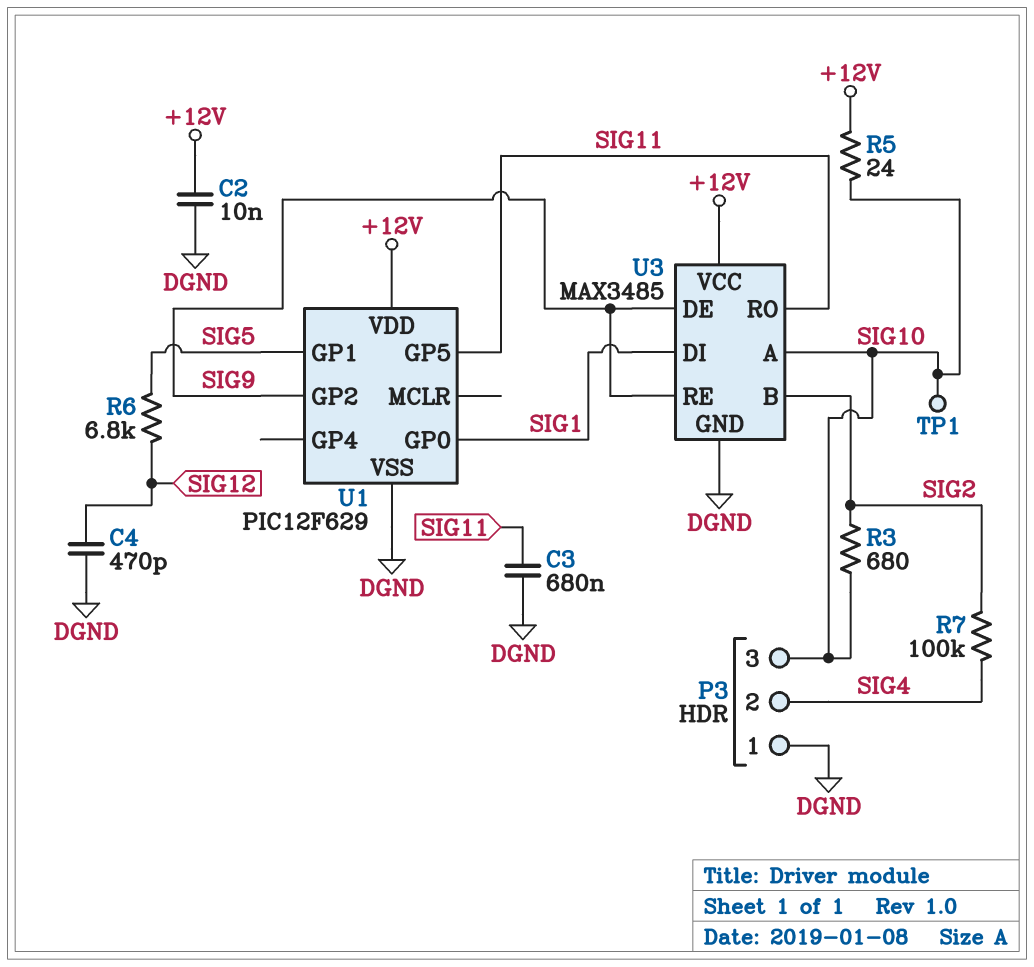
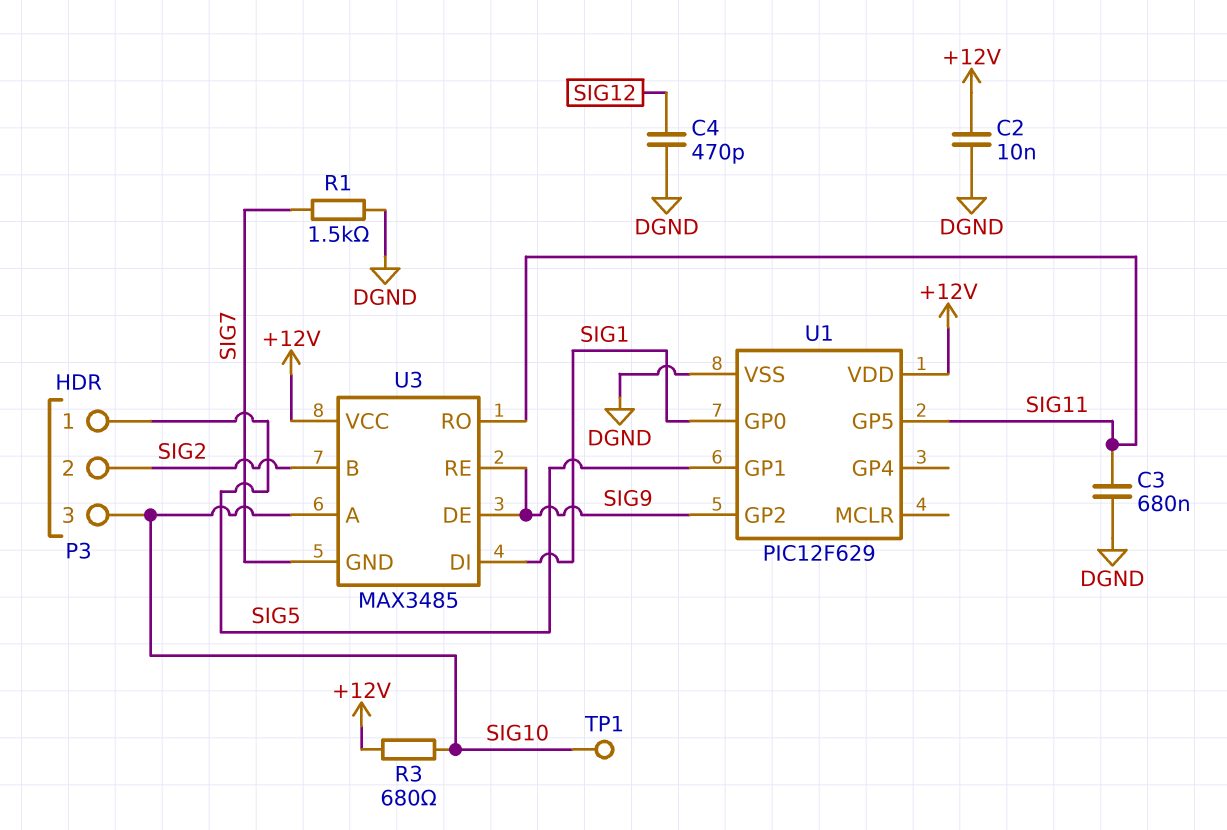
P3 pin 1: DGND -> SIG5
P3 pin 2: SIG4 -> SIG2
R1: none -> 1.5k (DGND, SIG7)
R3: 680 (SIG2, SIG10) -> 680 (+12V, SIG10)
R5: 24 (+12V, SIG10) -> none
R6: 6.8k (SIG5, SIG12) -> none
R7: 100k (SIG2, SIG4) -> none
U3 pin GND: DGND -> SIG7

